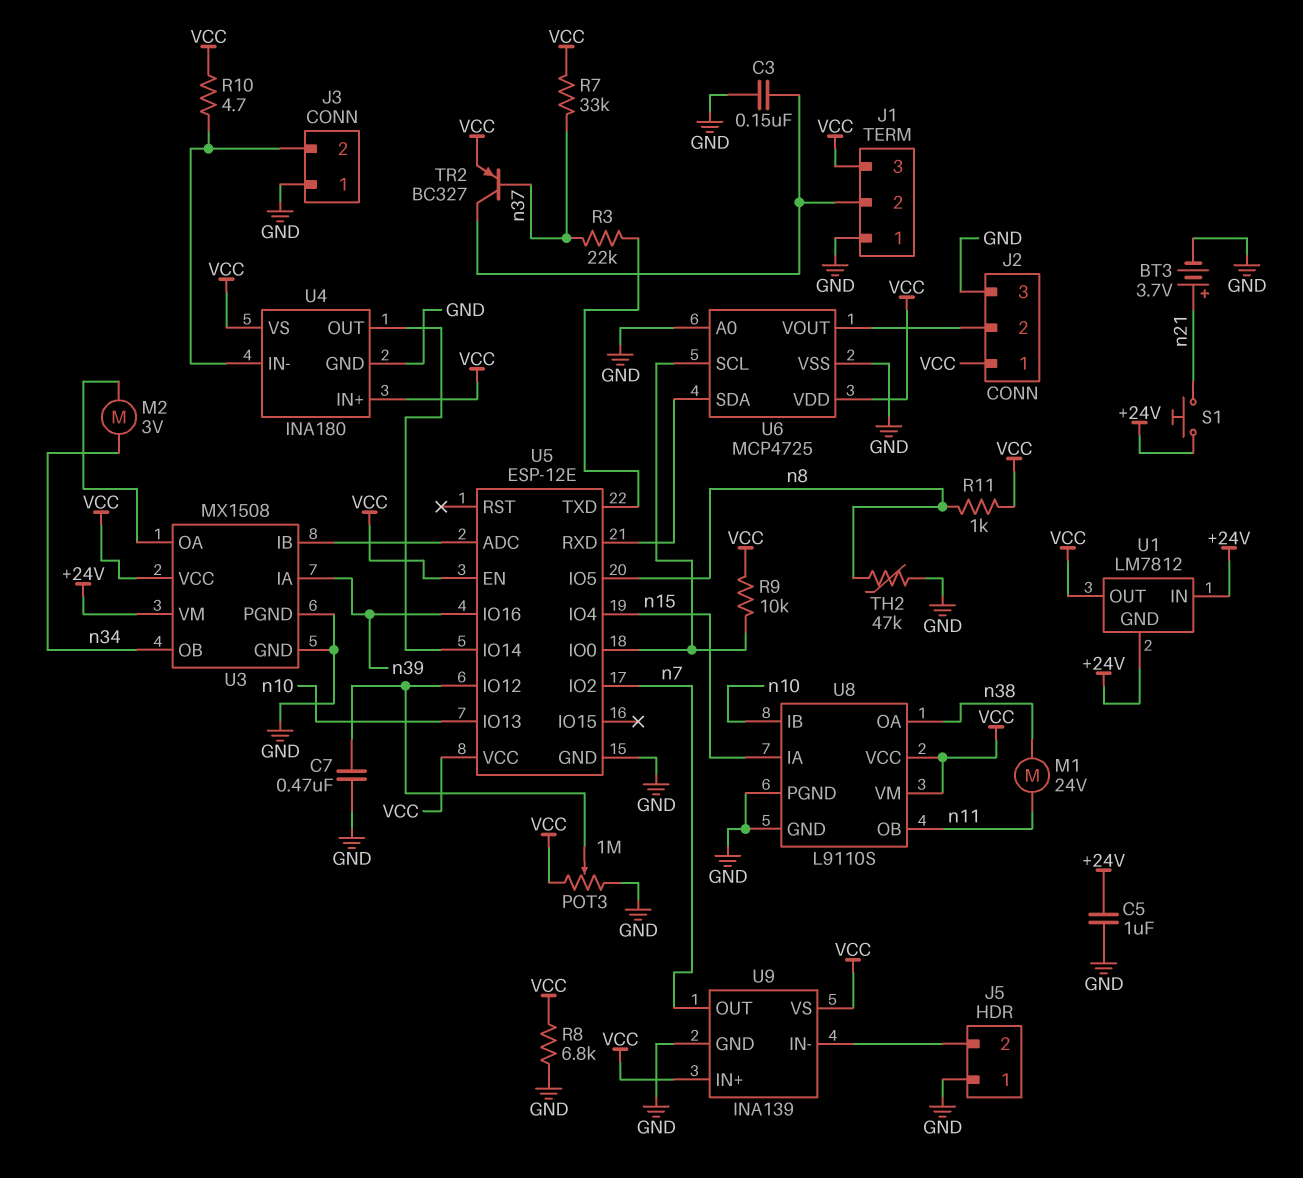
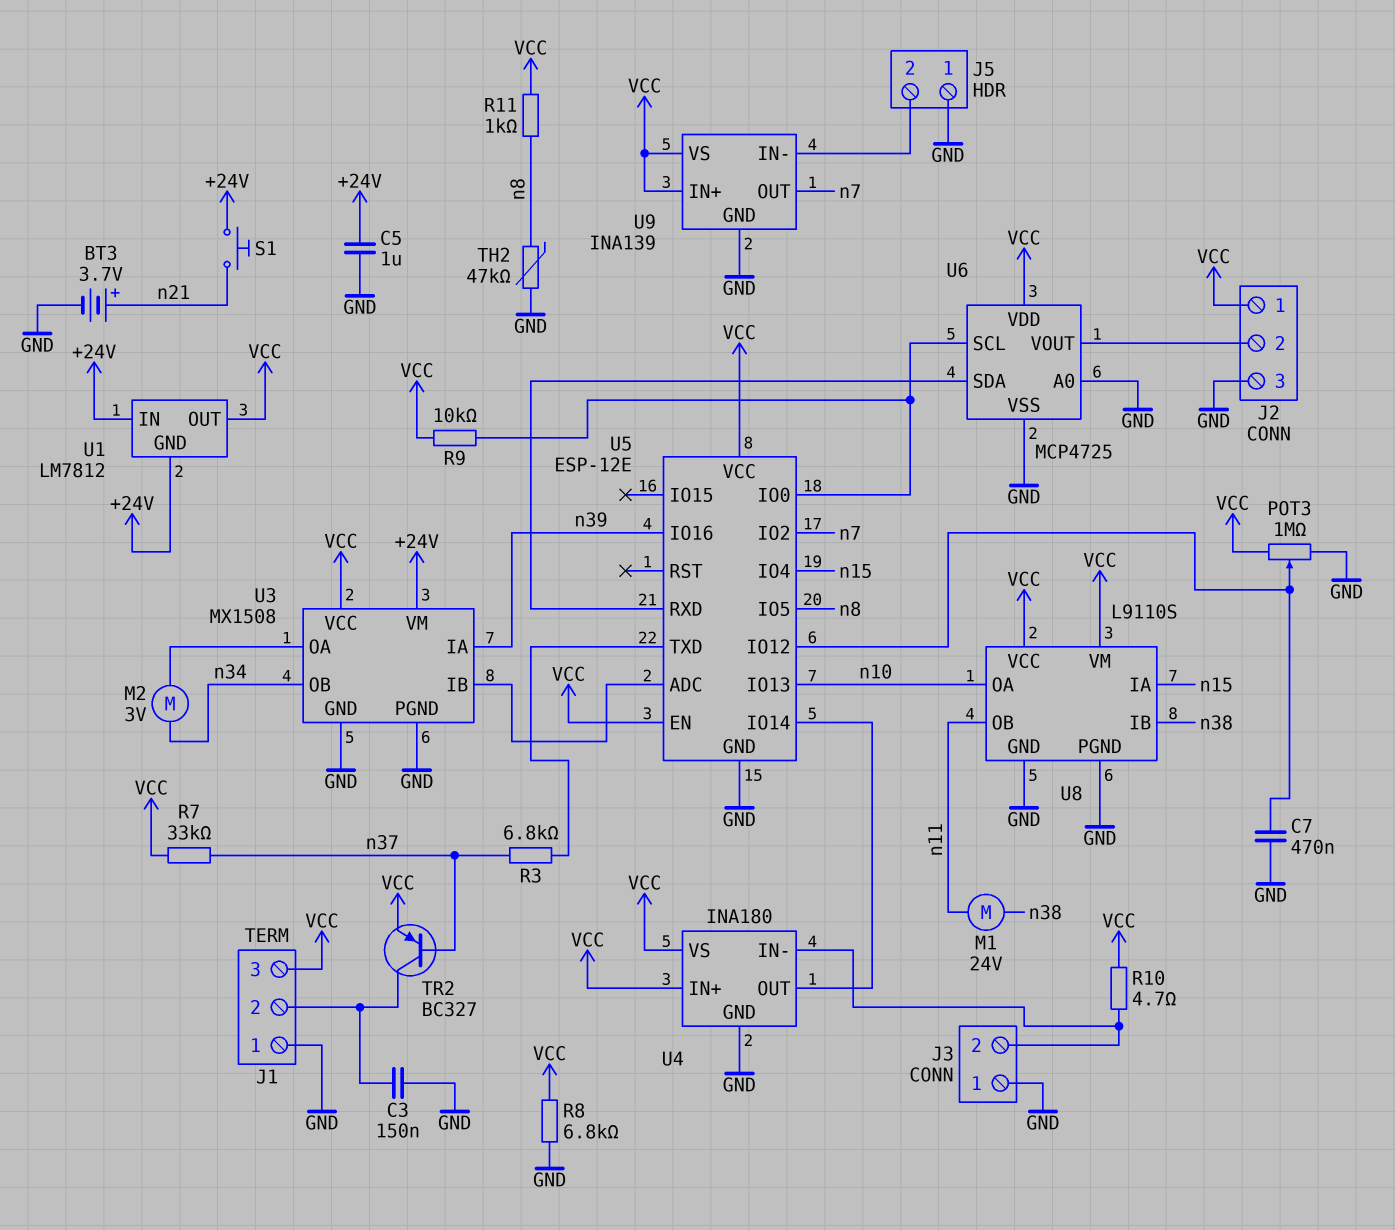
R3: 22k (U5/TXD, n37) -> 6.8k (U5/TXD, n37)
U8 pin IB: n10 -> n38
U8 pin OA: n38 -> n10

